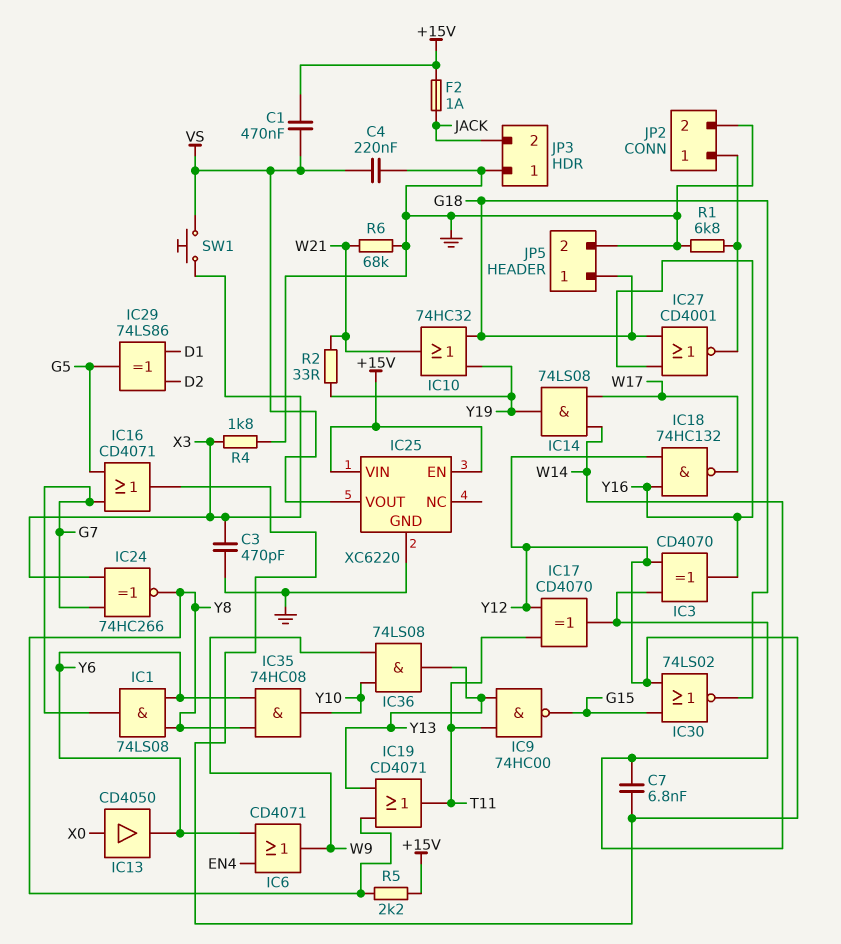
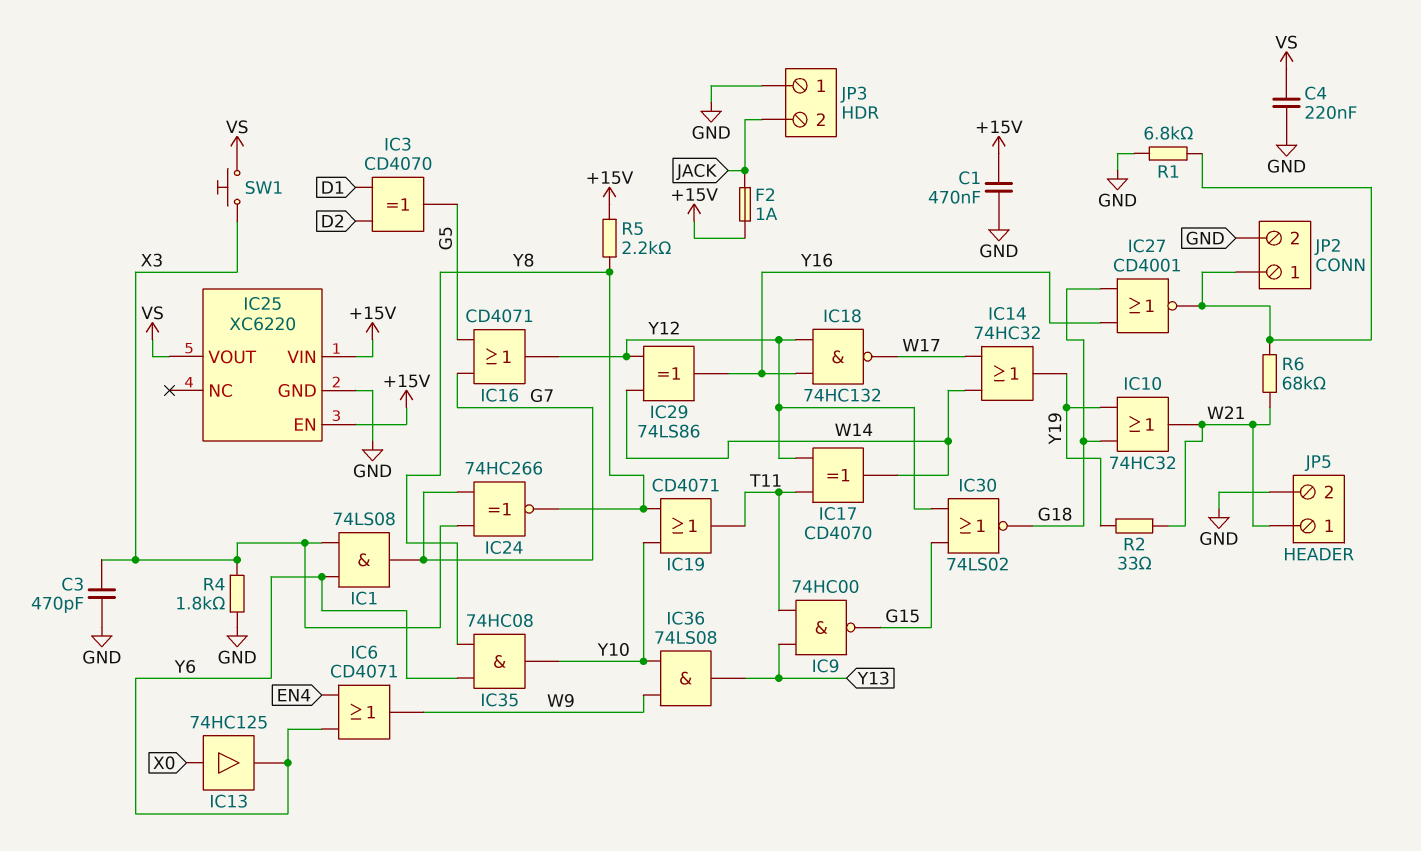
C1: 470nF (+15V, VS) -> 470nF (+15V, GND)
C7: 6.8nF (W14, Y12) -> none
IC1: AND 74LS08 (in Y6, in Y8, out G7) -> AND 74LS08 (in X3, in Y6, out G7)
IC3: XOR CD4070 (in W14, in Y12, out Y16) -> XOR CD4070 (in D1, in D2, out G5)
IC13: buffer CD4050 (in X0, out Y6) -> buffer 74HC125 (in X0, out Y6)
IC14: AND 74LS08 (in W14, in W17, out Y19) -> OR 74HC32 (in W14, in W17, out Y19)
IC19: OR CD4071 (in Y8, in Y13, out T11) -> OR CD4071 (in Y8, in Y10, out T11)
IC29: XOR 74LS86 (in D1, in D2, out G5) -> XOR 74LS86 (in W14, in Y12, out Y16)
JP5 pin 1: G18 -> W21
R6: 68k (GND, W21) -> 68k (JP2/1, W21)

